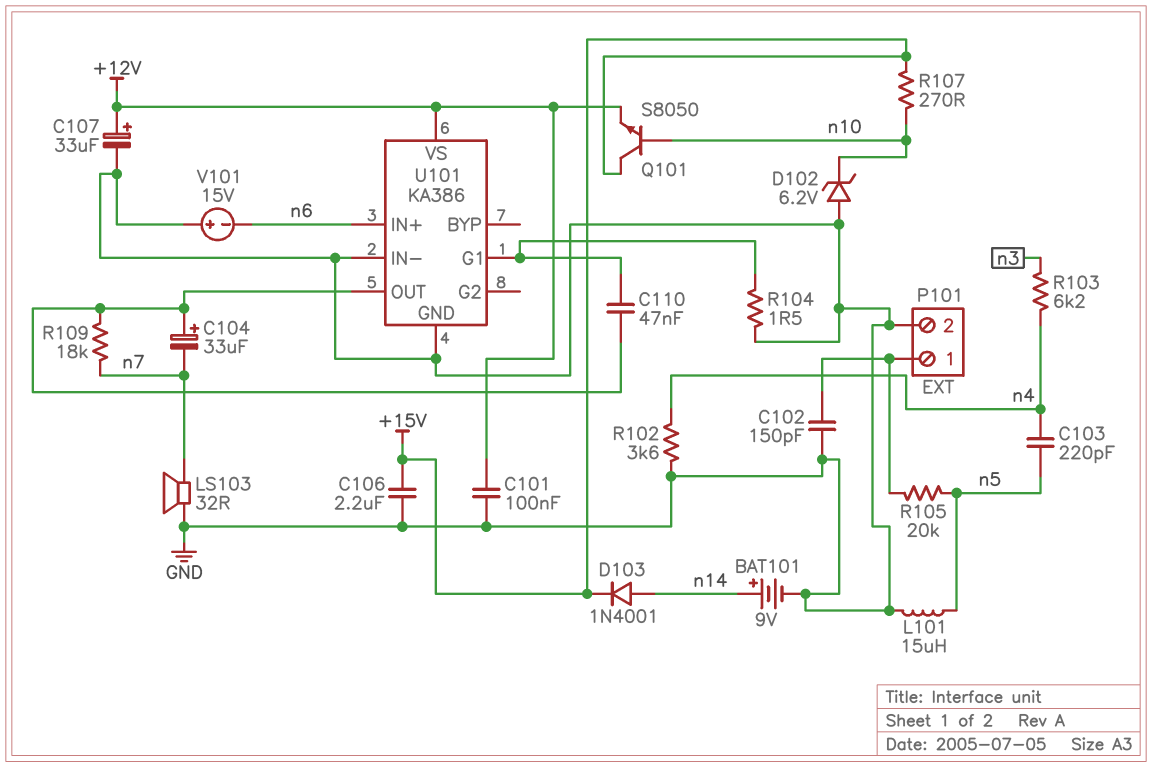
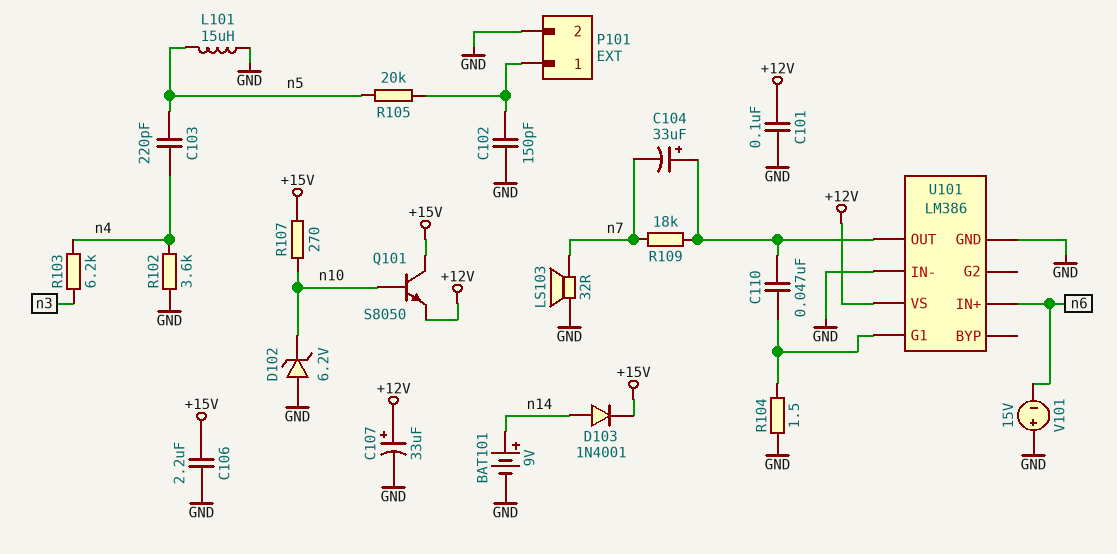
U101: KA386 -> LM386

